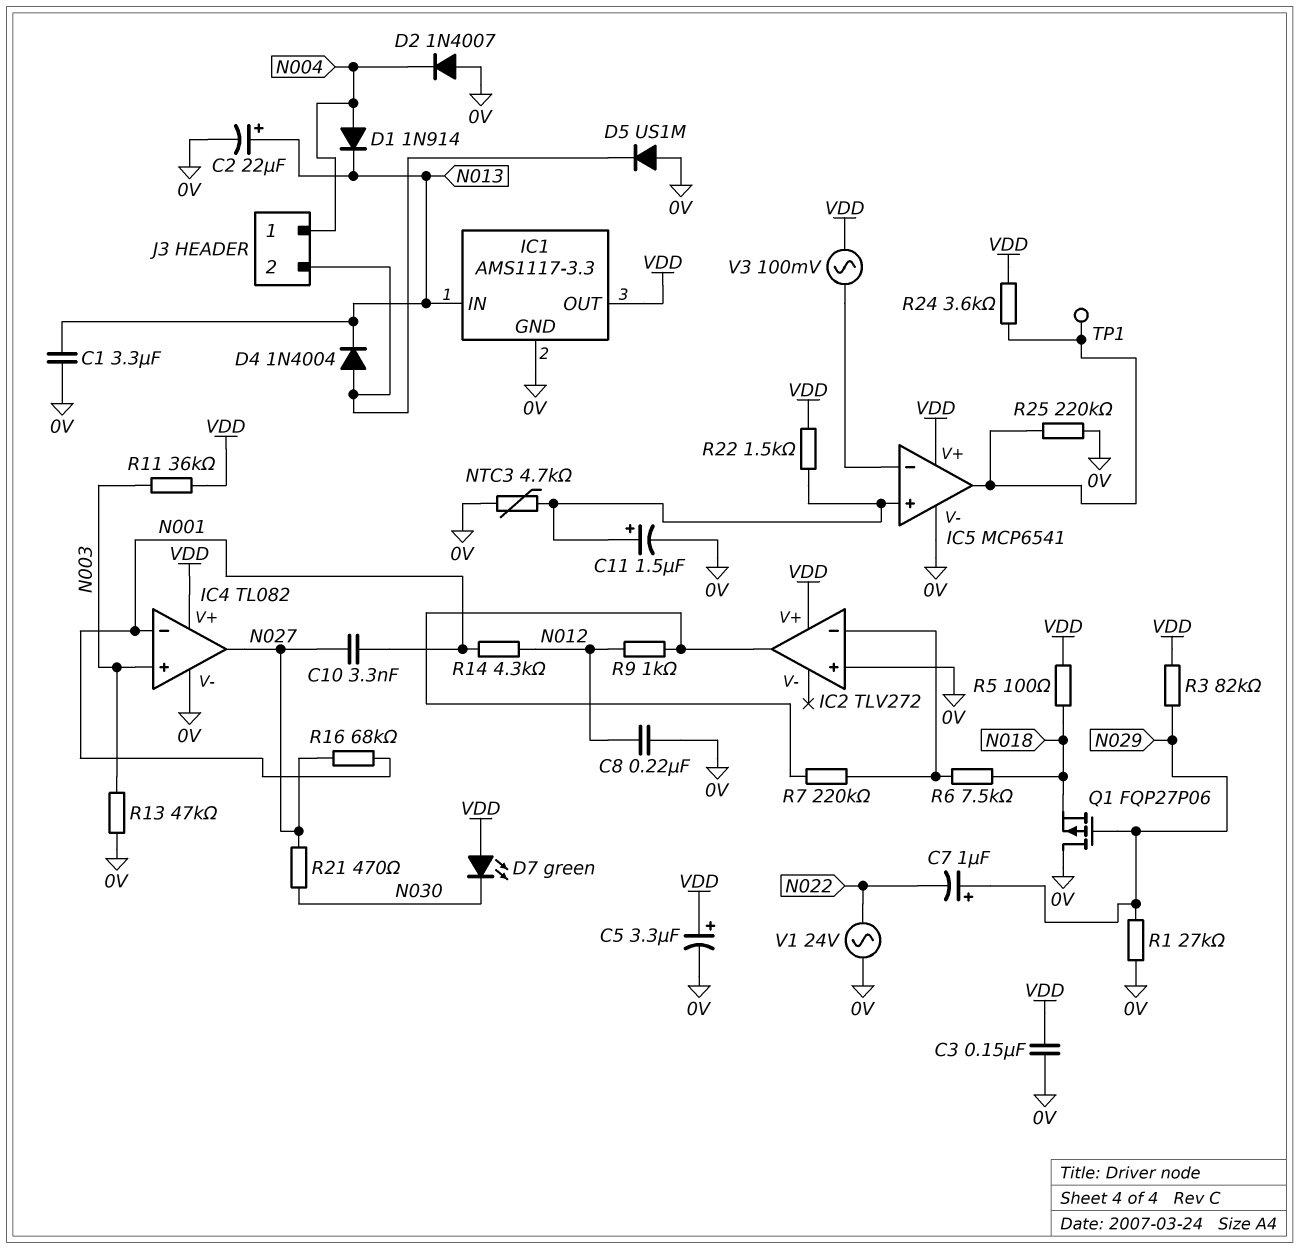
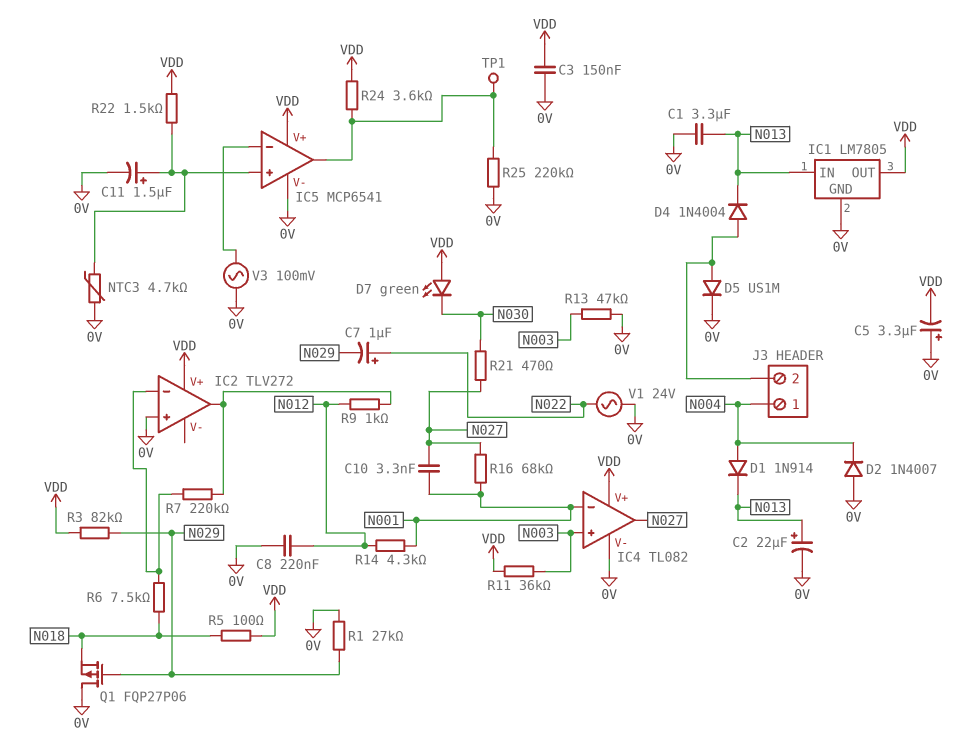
C5: 3.3uF (plus VDD, minus 0V) -> 3.3uF (plus 0V, minus VDD)
C7: 1uF (plus N029, minus N022) -> 1uF (plus N022, minus N029)
D5: diode US1M (A 0V, K J3/2) -> diode US1M (A J3/2, K 0V)
IC1: AMS1117-3.3 -> LM7805
V3: AC 100mV (IC5/in-, VDD) -> AC 100mV (0V, IC5/in-)

